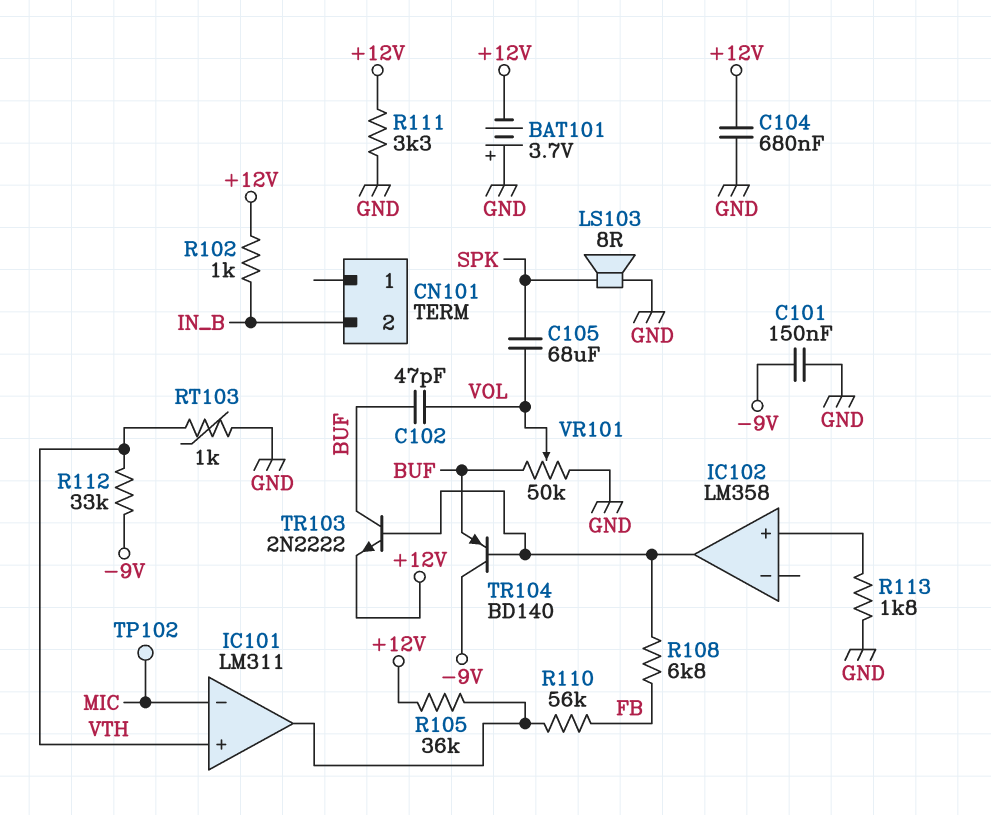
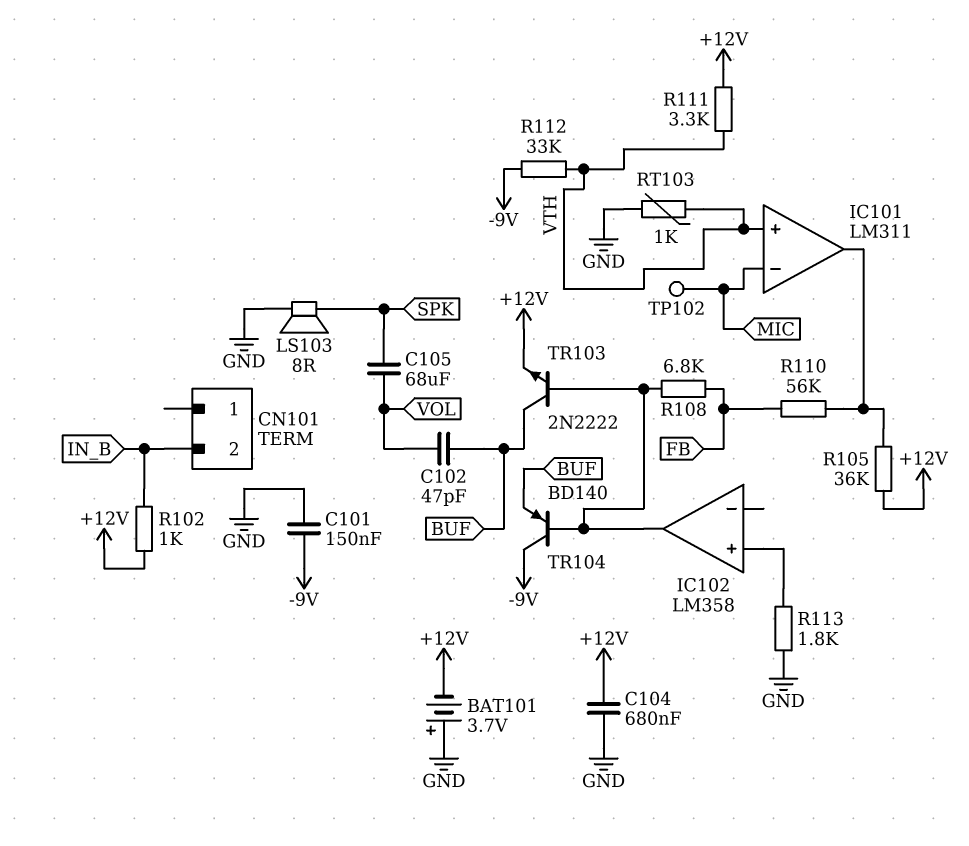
R111: 3.3k (+12V, GND) -> 3.3k (+12V, VTH)
VR101: 50k (BUF, GND, wiper VOL) -> none

